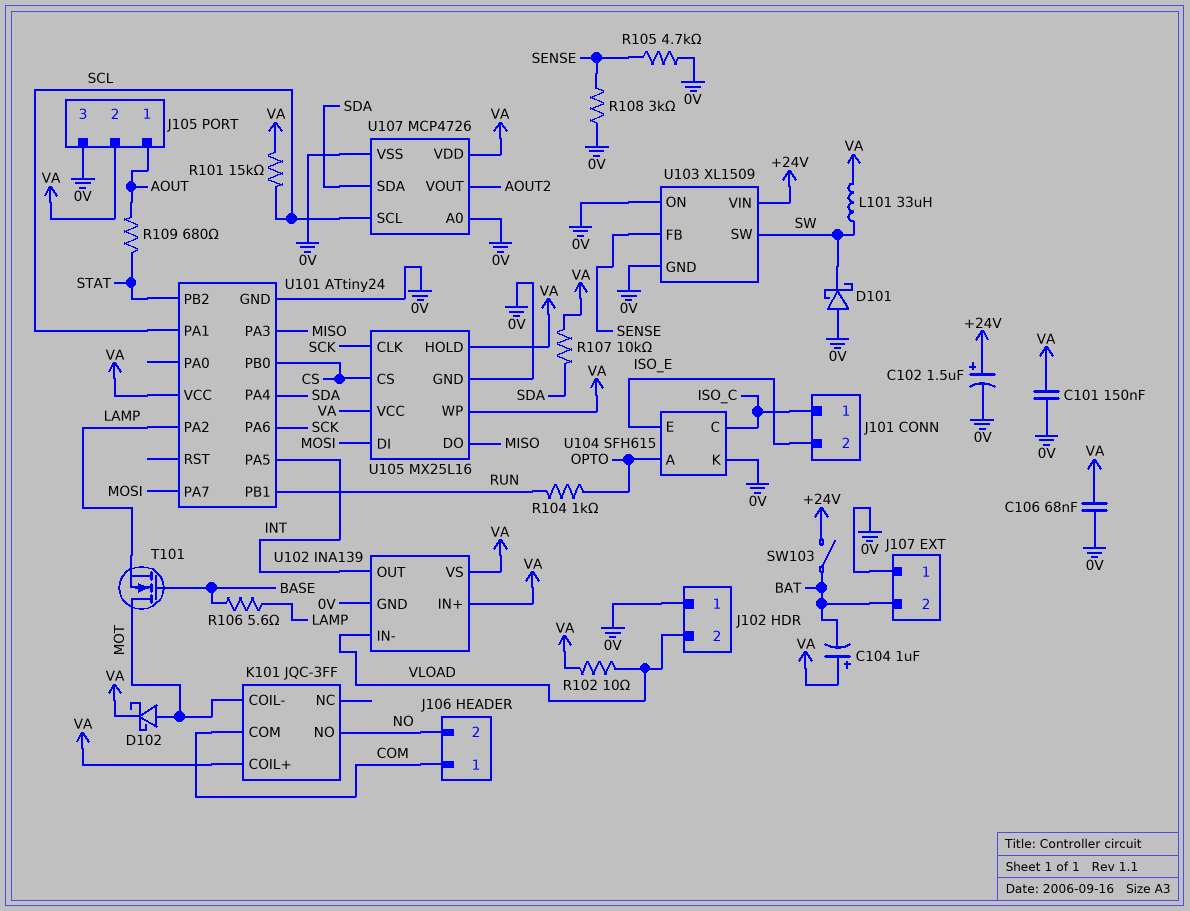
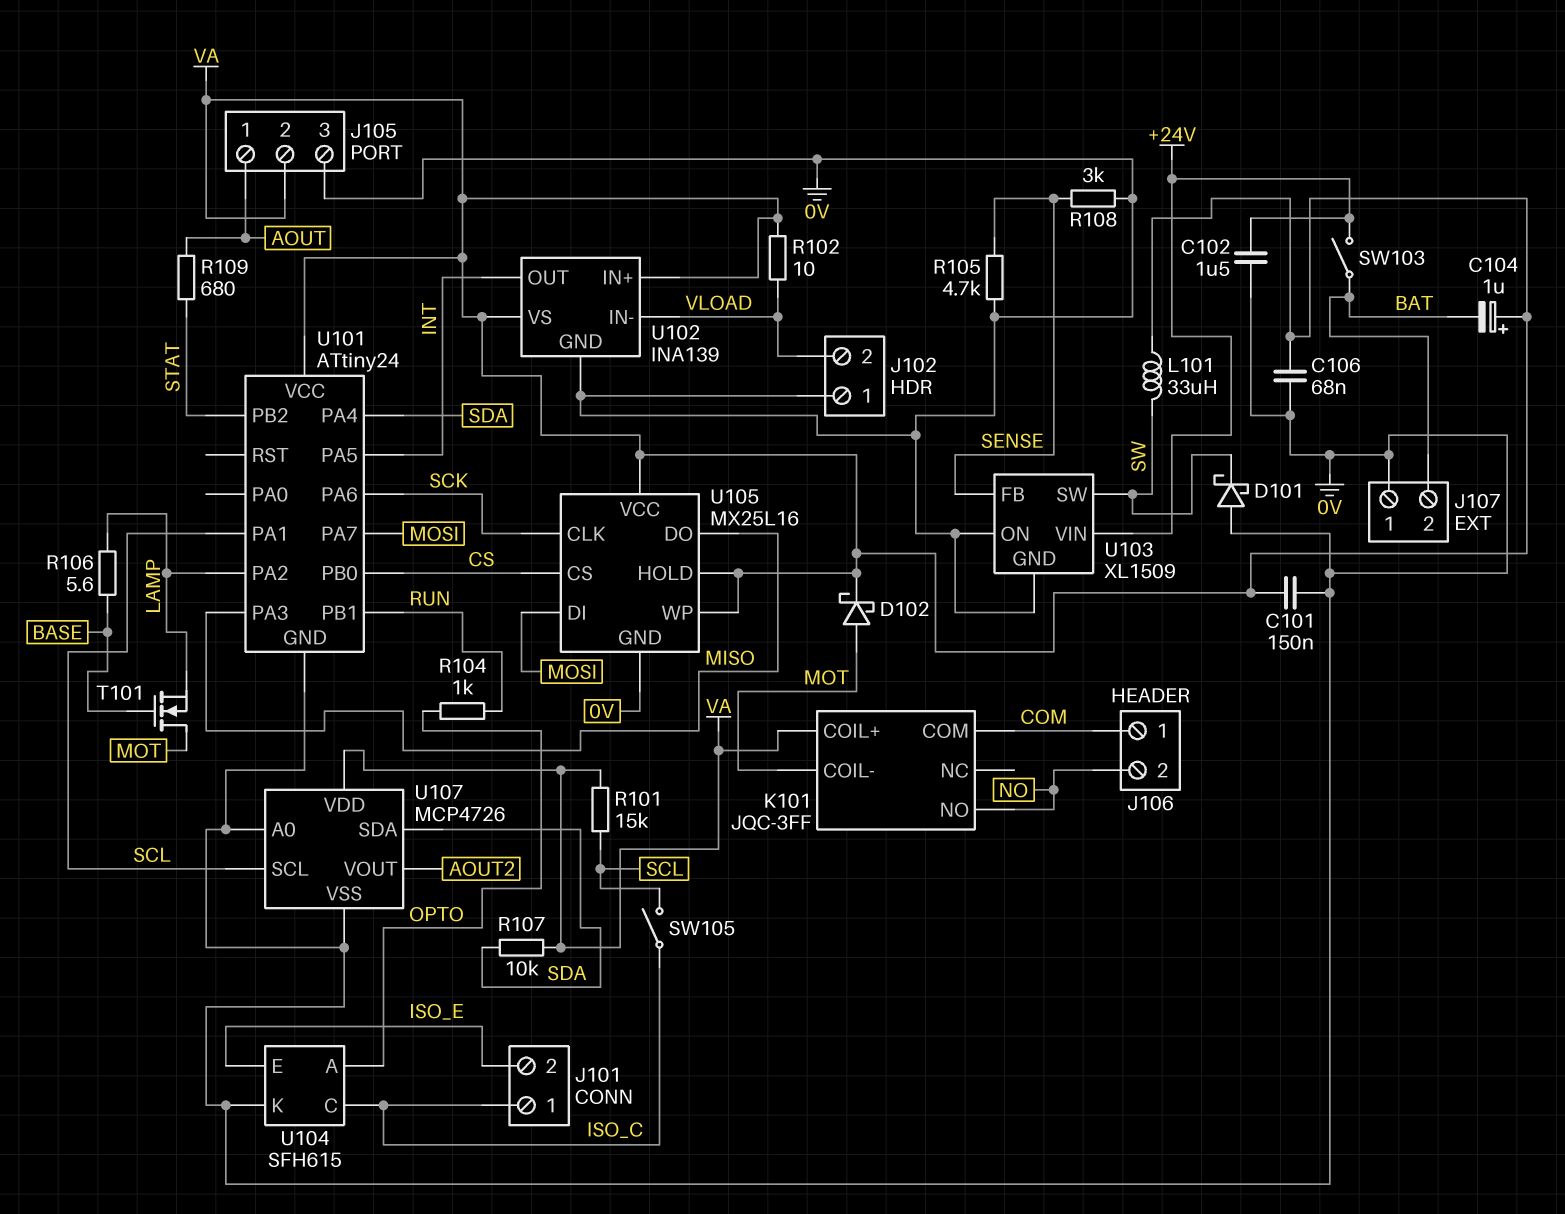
C102: 1.5uF (plus +24V, minus 0V) -> 1.5uF (+24V, 0V)
SW105: none -> switch (ISO_C, SCL)

